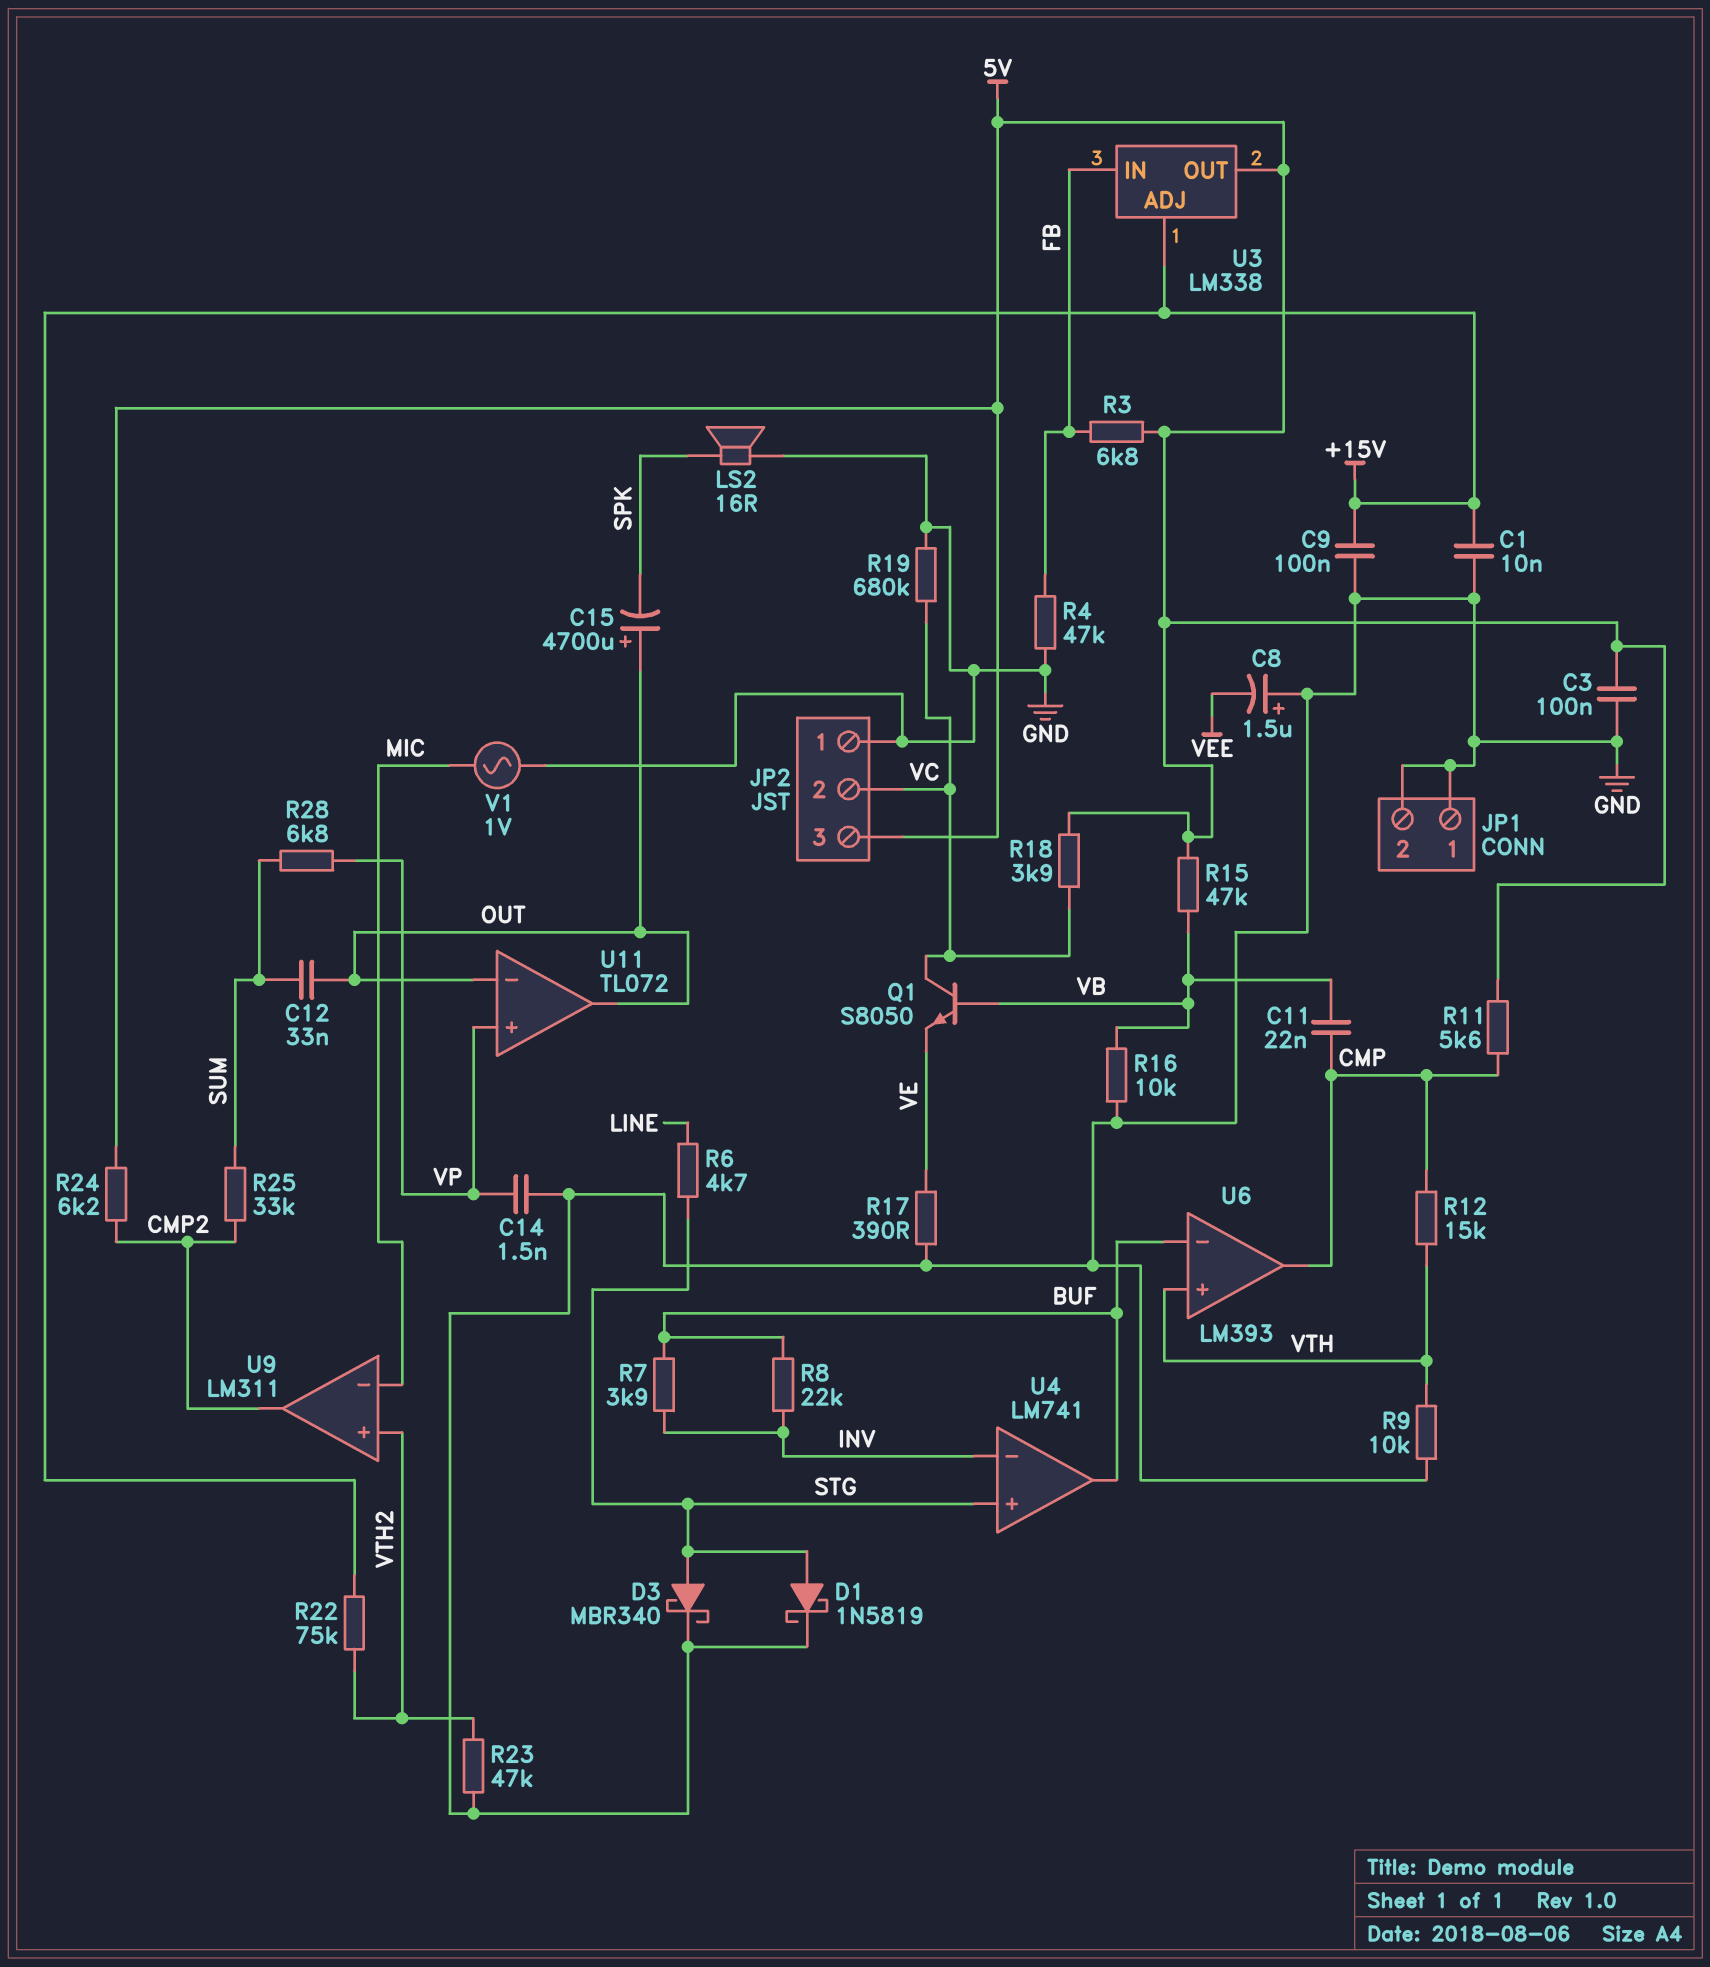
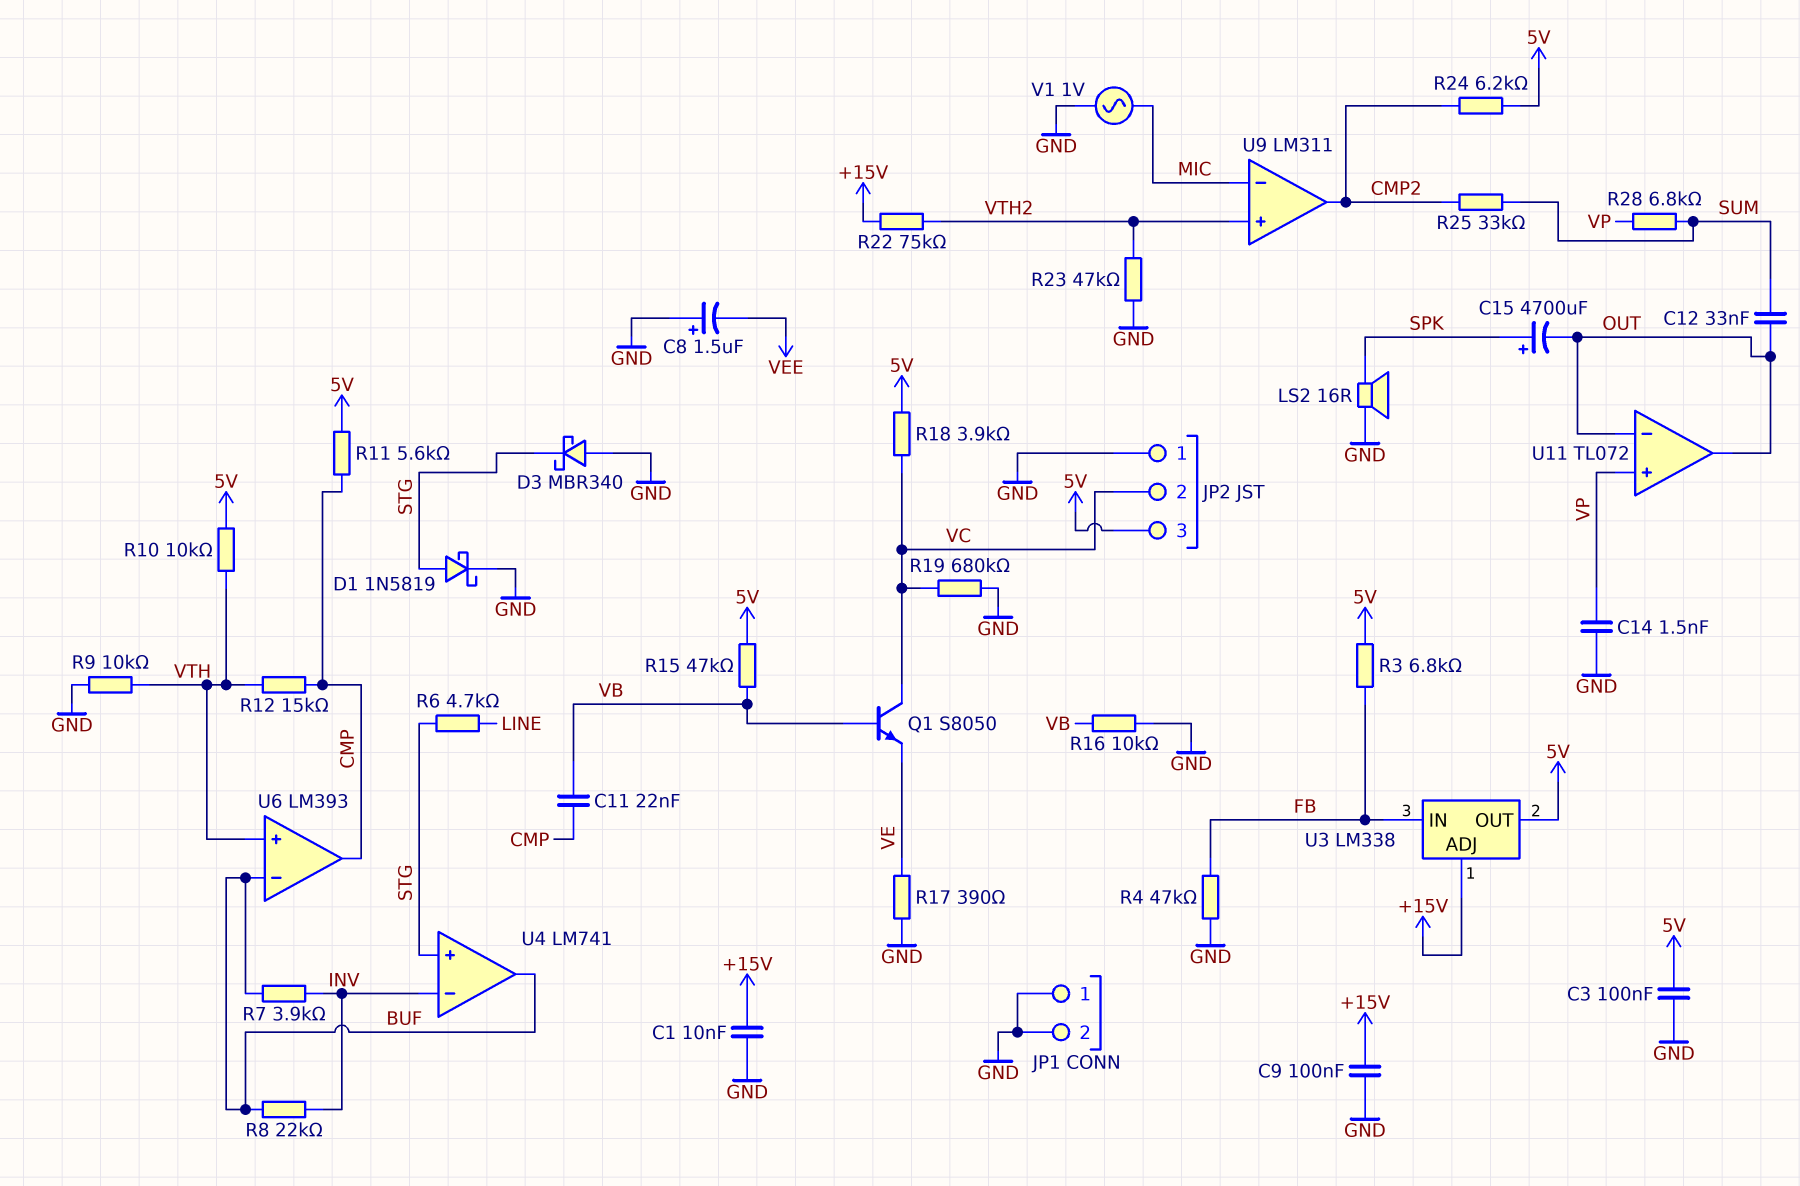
C15: 4700uF (plus OUT, minus SPK) -> 4700uF (plus SPK, minus OUT)
D3: schottky MBR340 (A STG, K GND) -> schottky MBR340 (A GND, K STG)
R10: none -> 10k (5V, VTH)

